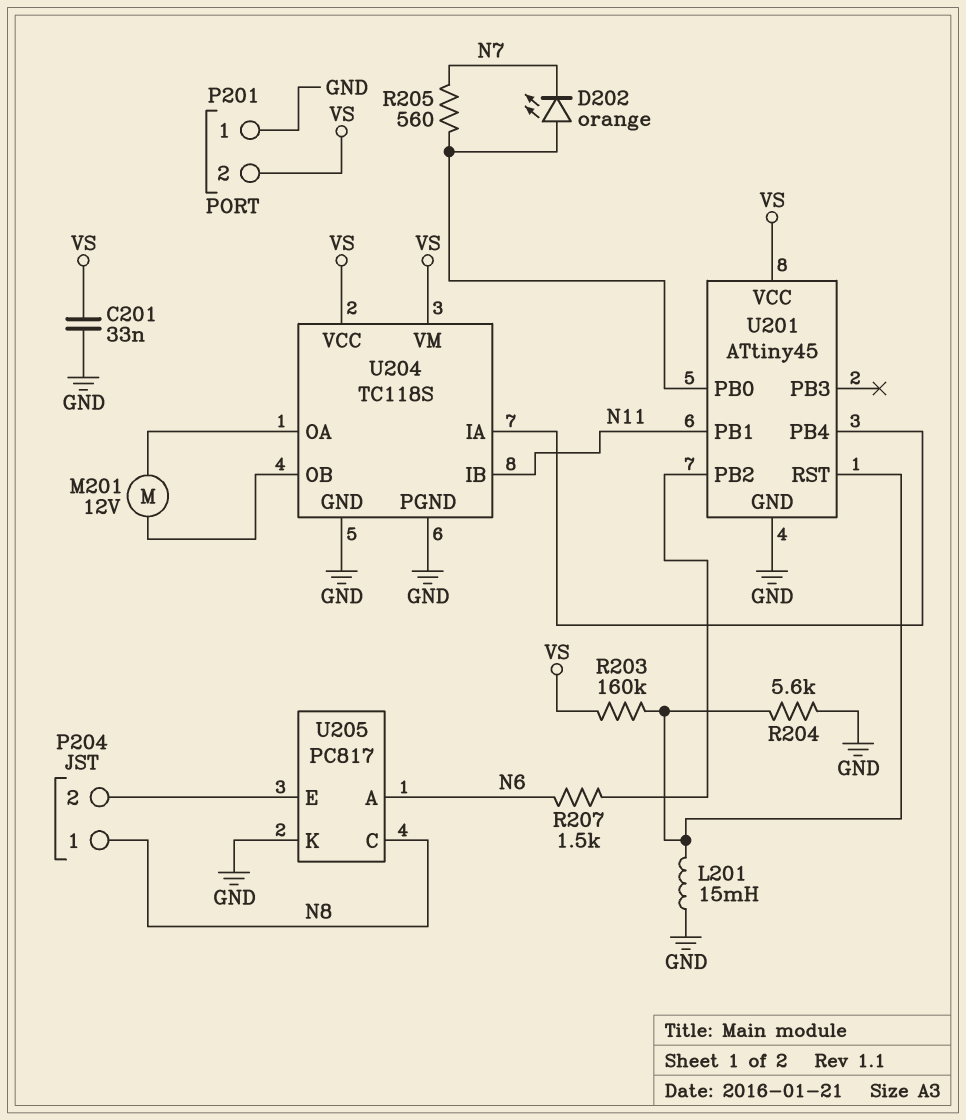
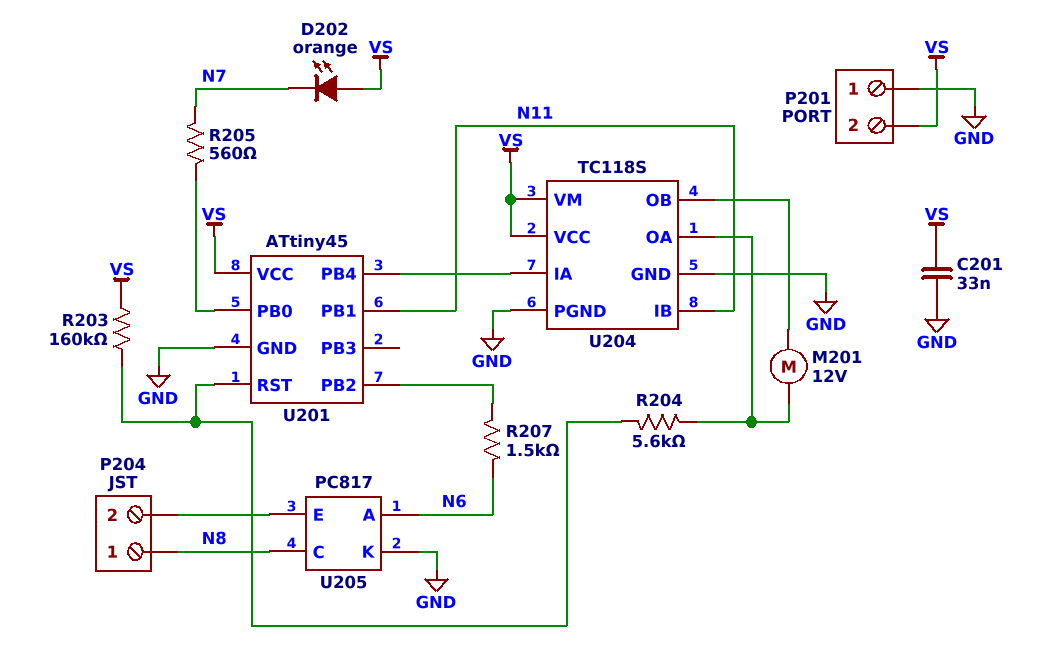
D202: LED orange (A U201/PB0, K N7) -> LED orange (A VS, K N7)
L201: 15mH (GND, U201/RST) -> none
R204: 5.6k (GND, U201/RST) -> 5.6k (U201/RST, U204/OA)

